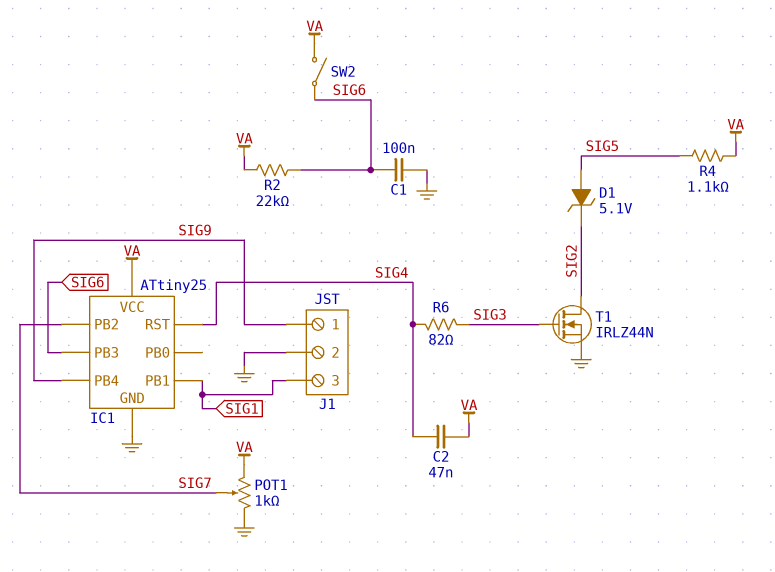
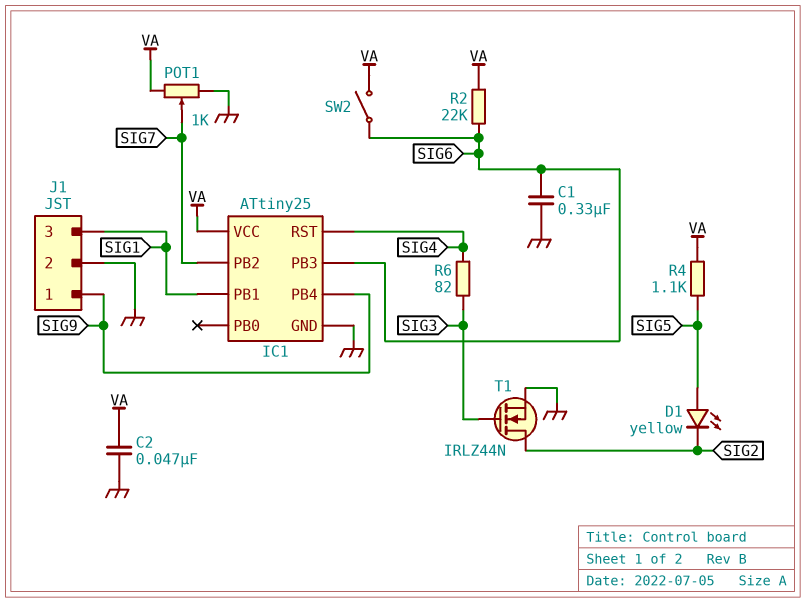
C1: 100nF (GND, SIG6) -> 330nF (GND, SIG6)
C2: 47nF (SIG4, VA) -> 47nF (GND, VA)
D1: zener 5.1V (A SIG5, K SIG2) -> LED yellow (A SIG5, K SIG2)

